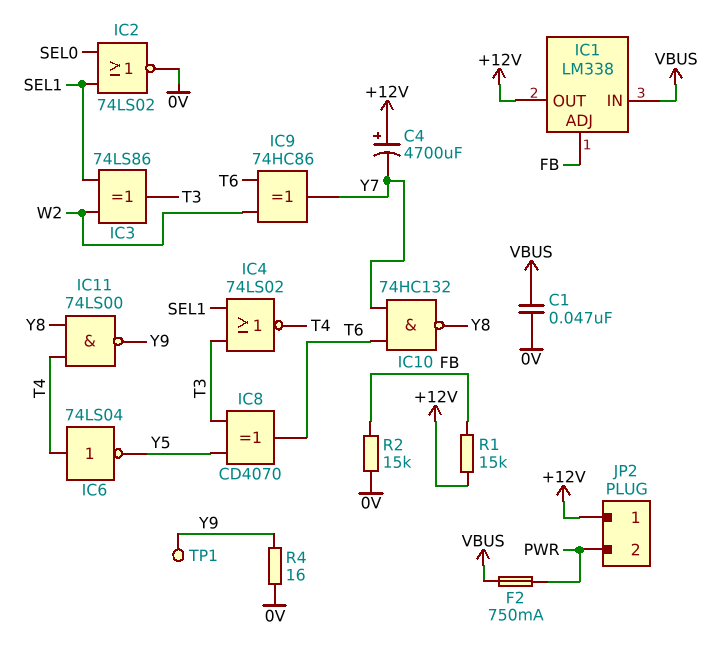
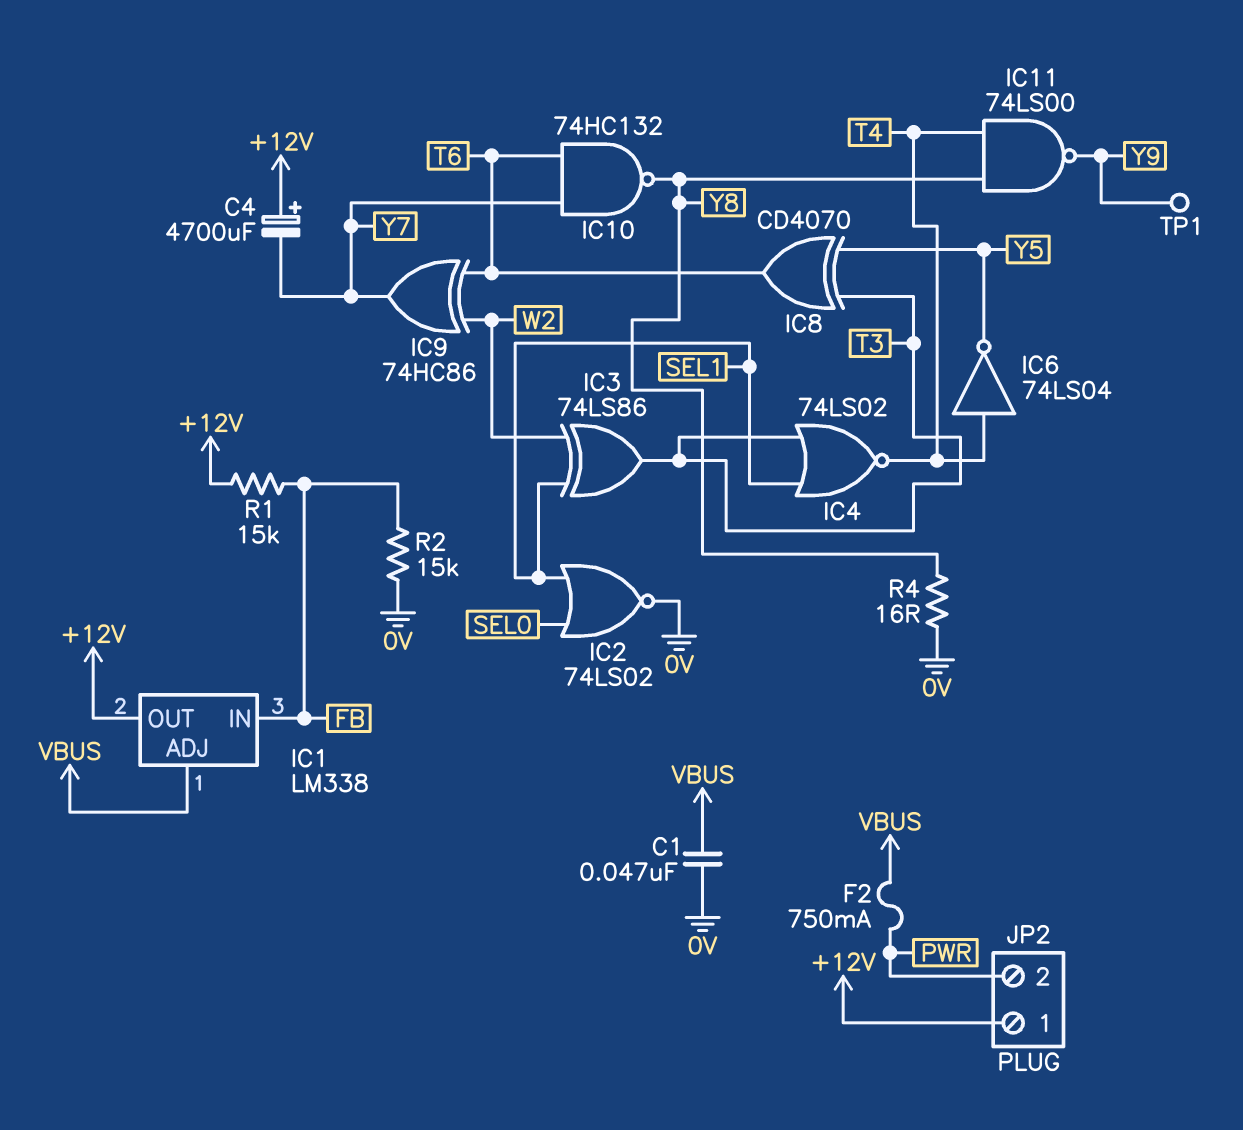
IC1 pin ADJ: FB -> VBUS
IC1 pin IN: VBUS -> FB
R4: 16 (0V, Y9) -> 16 (0V, Y8)

